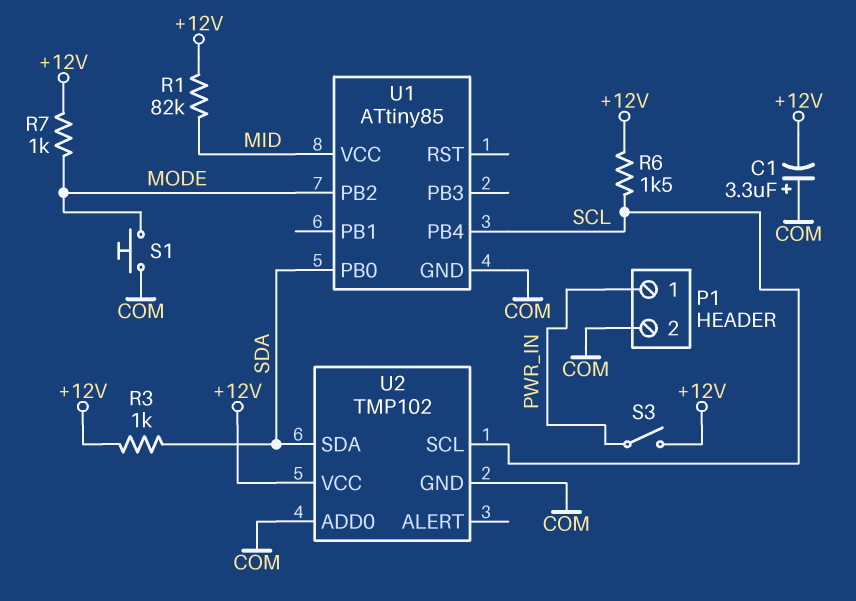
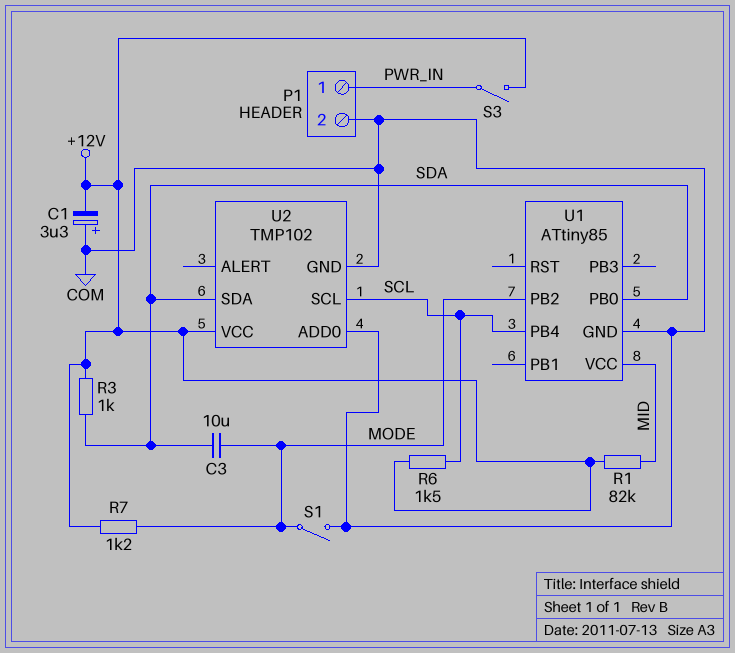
C3: none -> 10uF (MODE, SDA)
R7: 1k (+12V, MODE) -> 1.2k (+12V, MODE)
S1: button (COM, MODE) -> switch (COM, MODE)

